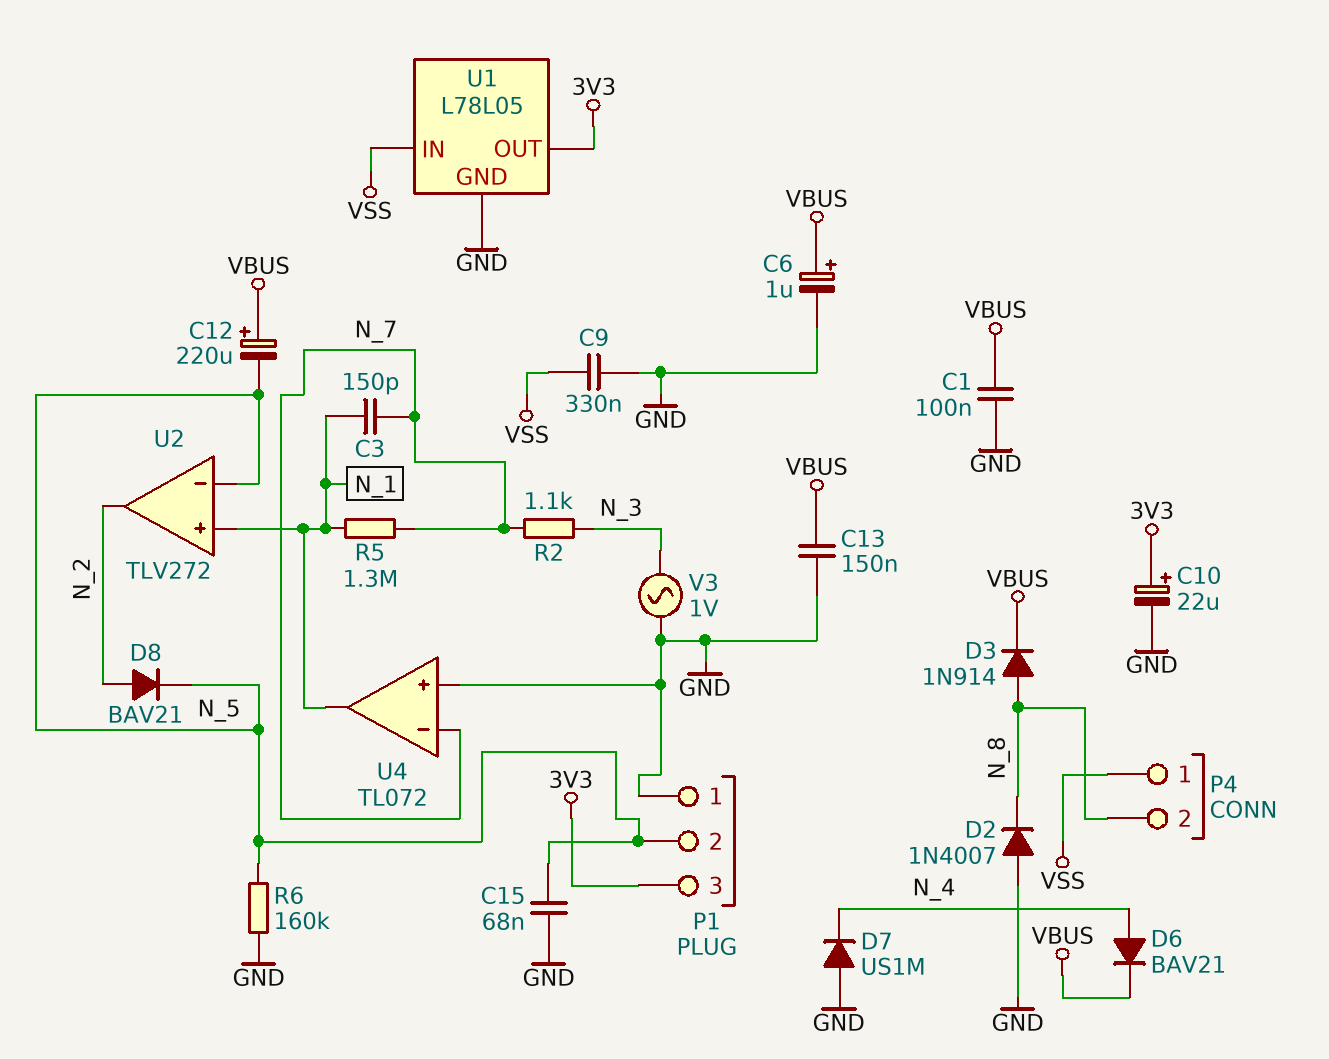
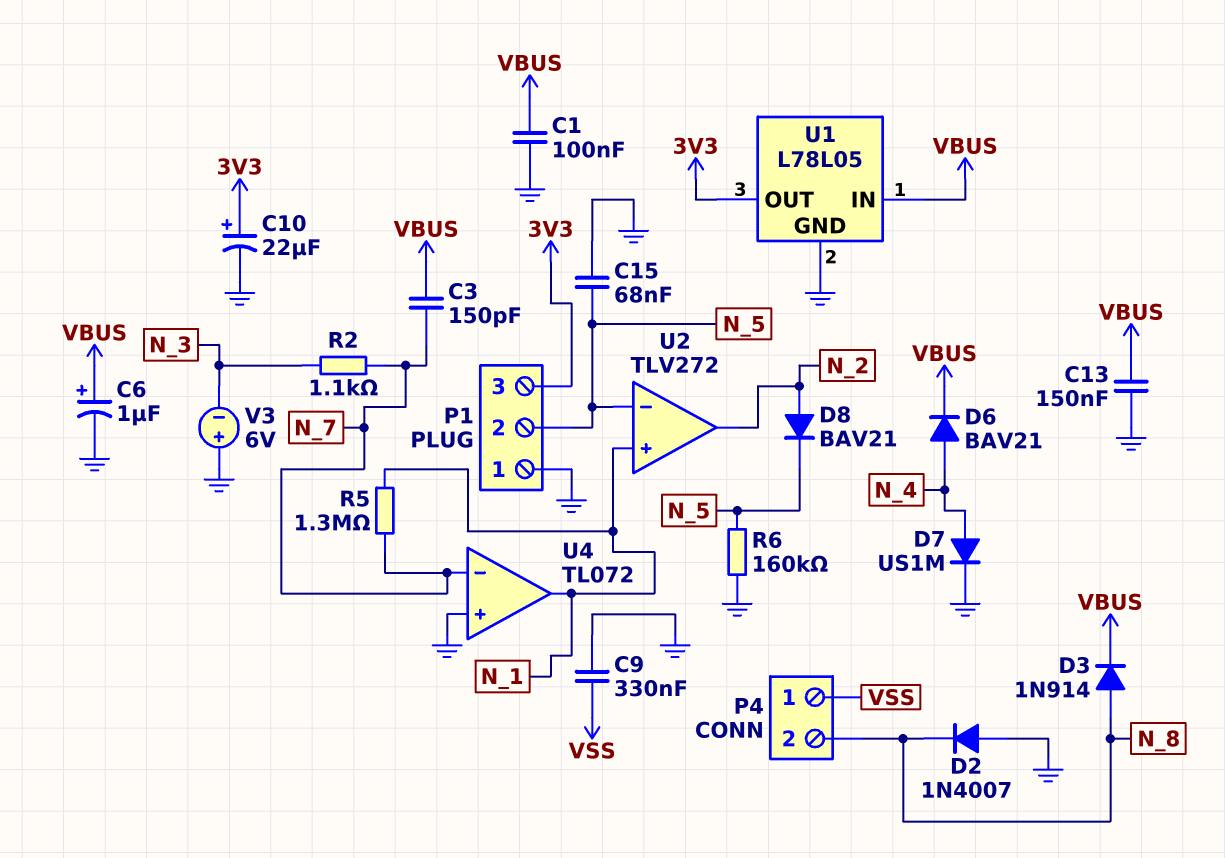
C3: 150pF (N_1, N_7) -> 150pF (N_7, VBUS)
C12: 220uF (plus VBUS, minus N_5) -> none
D7: diode US1M (A GND, K N_4) -> diode US1M (A N_4, K GND)
U1 pin IN: VSS -> VBUS
V3: AC 1V (GND, N_3) -> 6V (plus GND, minus N_3)

